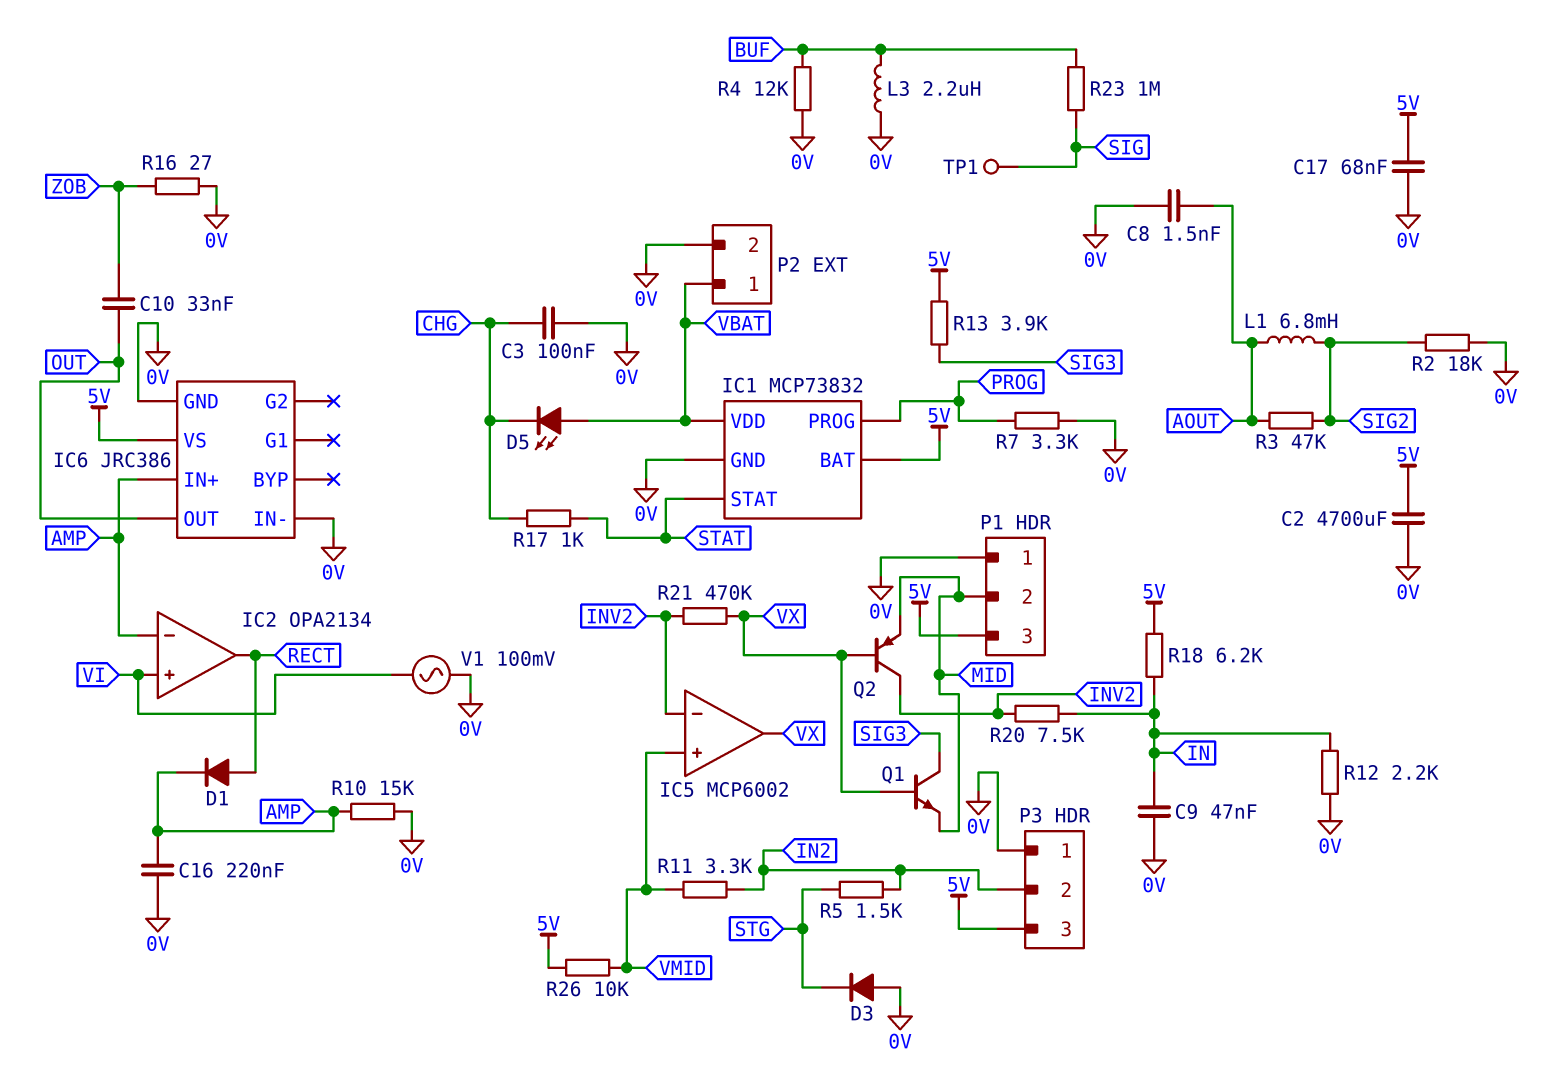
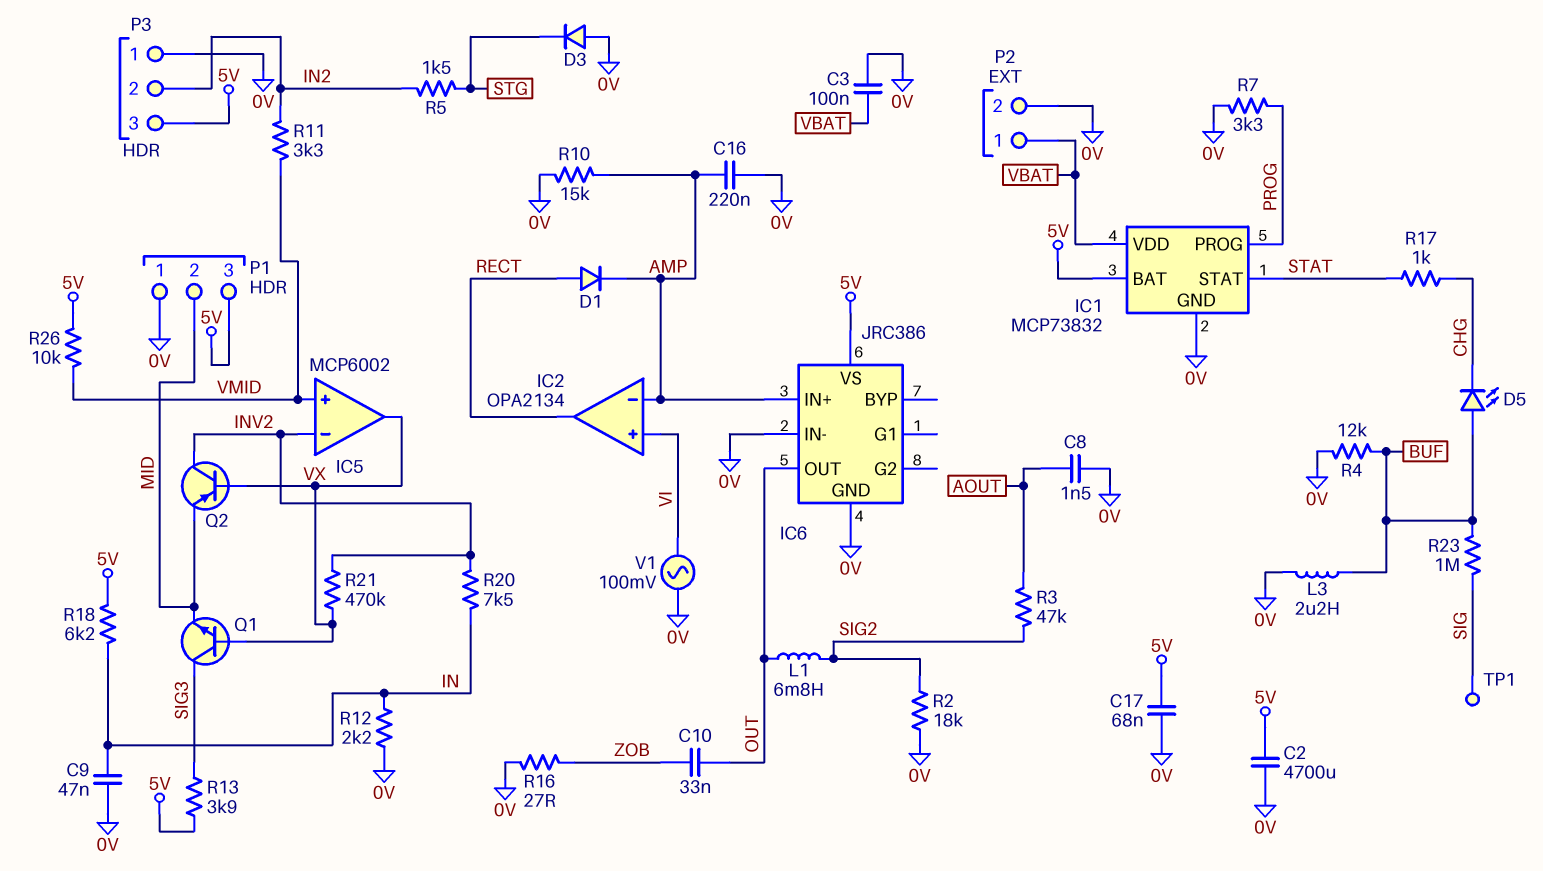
C3: 100nF (0V, CHG) -> 100nF (0V, VBAT)
D5: LED (A VBAT, K CHG) -> LED (A BUF, K CHG)
L1: 6.8mH (AOUT, SIG2) -> 6.8mH (OUT, SIG2)

